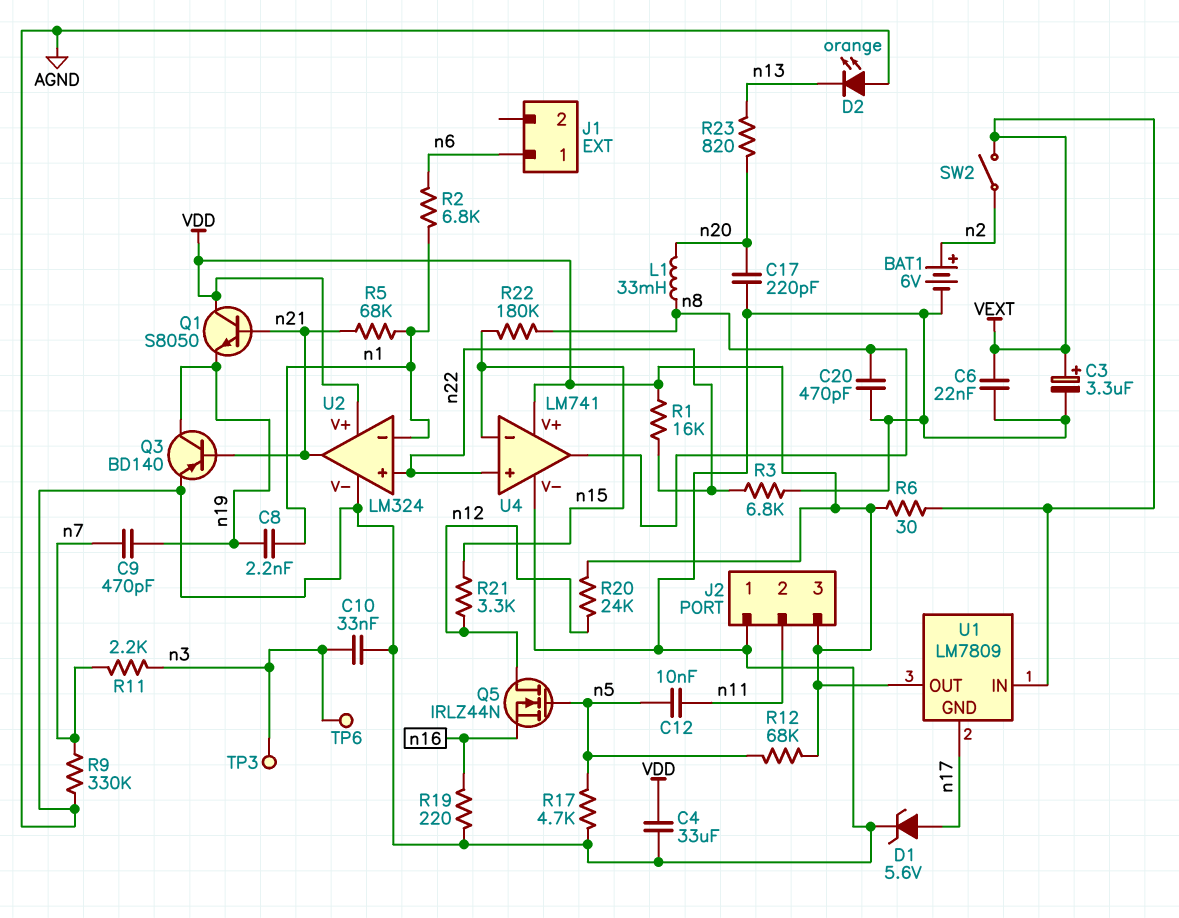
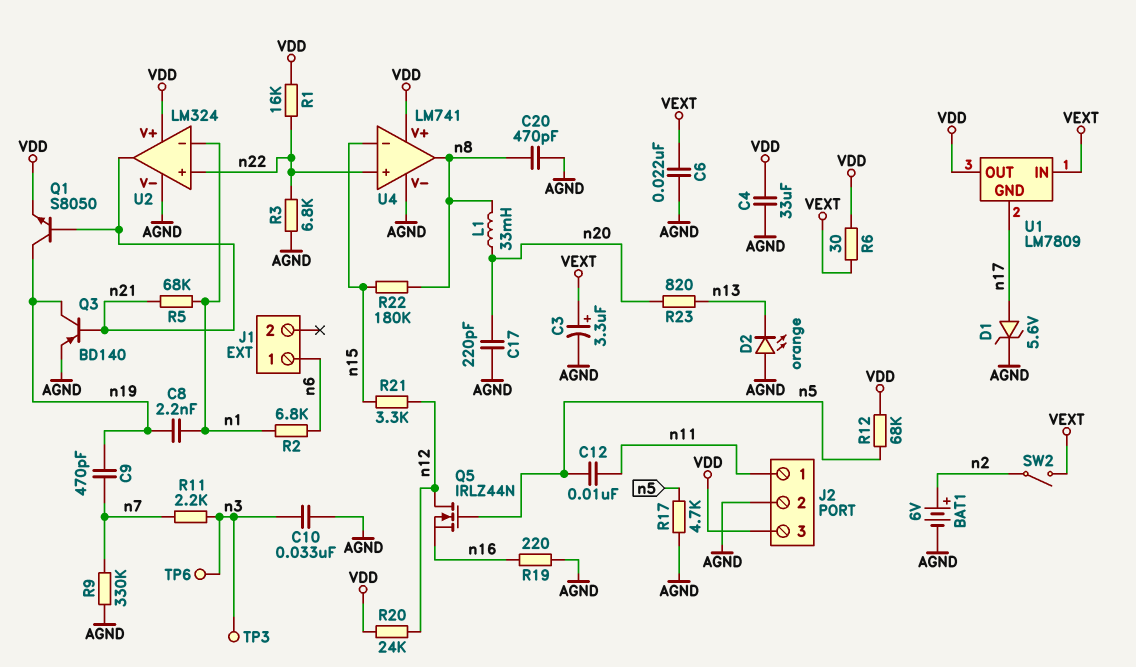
J2 pin 1: AGND -> n11
J2 pin 2: n11 -> AGND
Q1: NPN S8050 (B n21, C VDD, E n19) -> NPN S8050 (B n21, C n19, E VDD)

